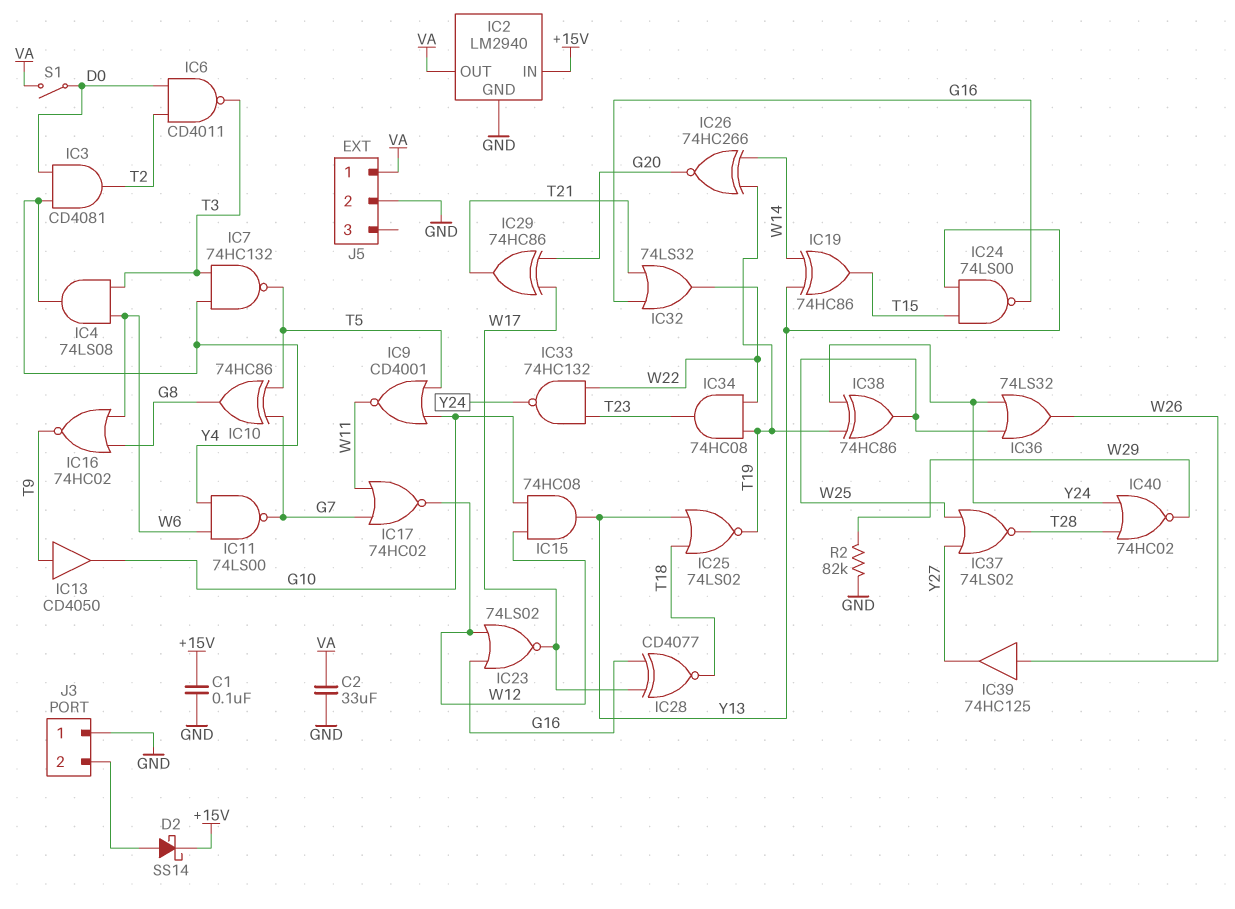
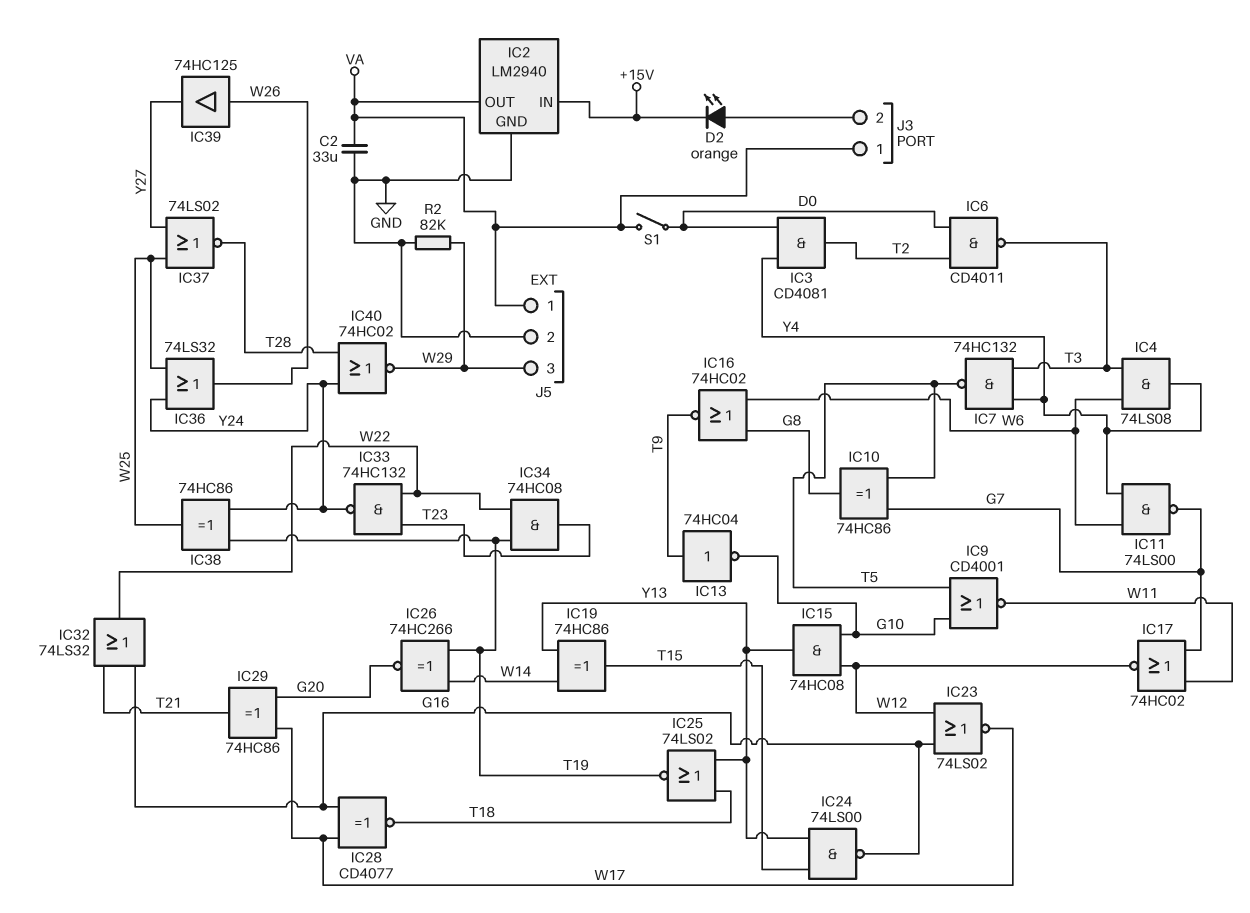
C1: 100nF (+15V, GND) -> none
D2: schottky SS14 (A J3/2, K +15V) -> LED orange (A J3/2, K +15V)
IC13: buffer CD4050 (in T9, out G10) -> NOT 74HC04 (in T9, out G10)
J3 pin 1: GND -> VA
J5 pin 3: none -> W29

